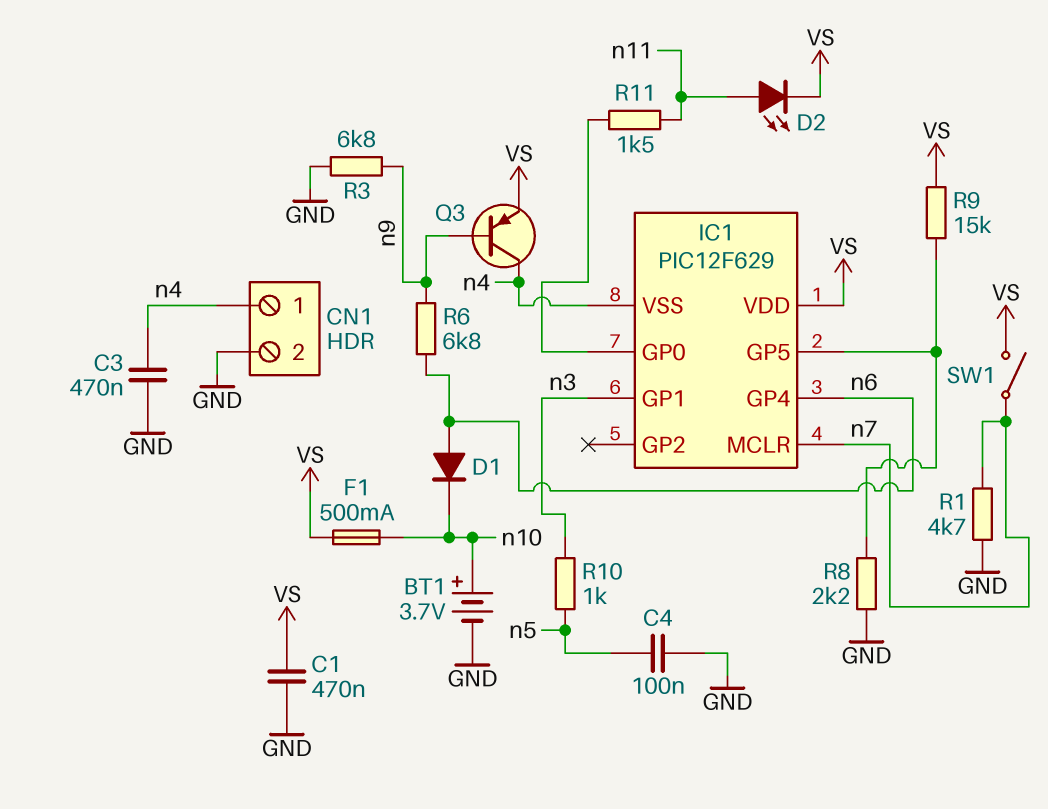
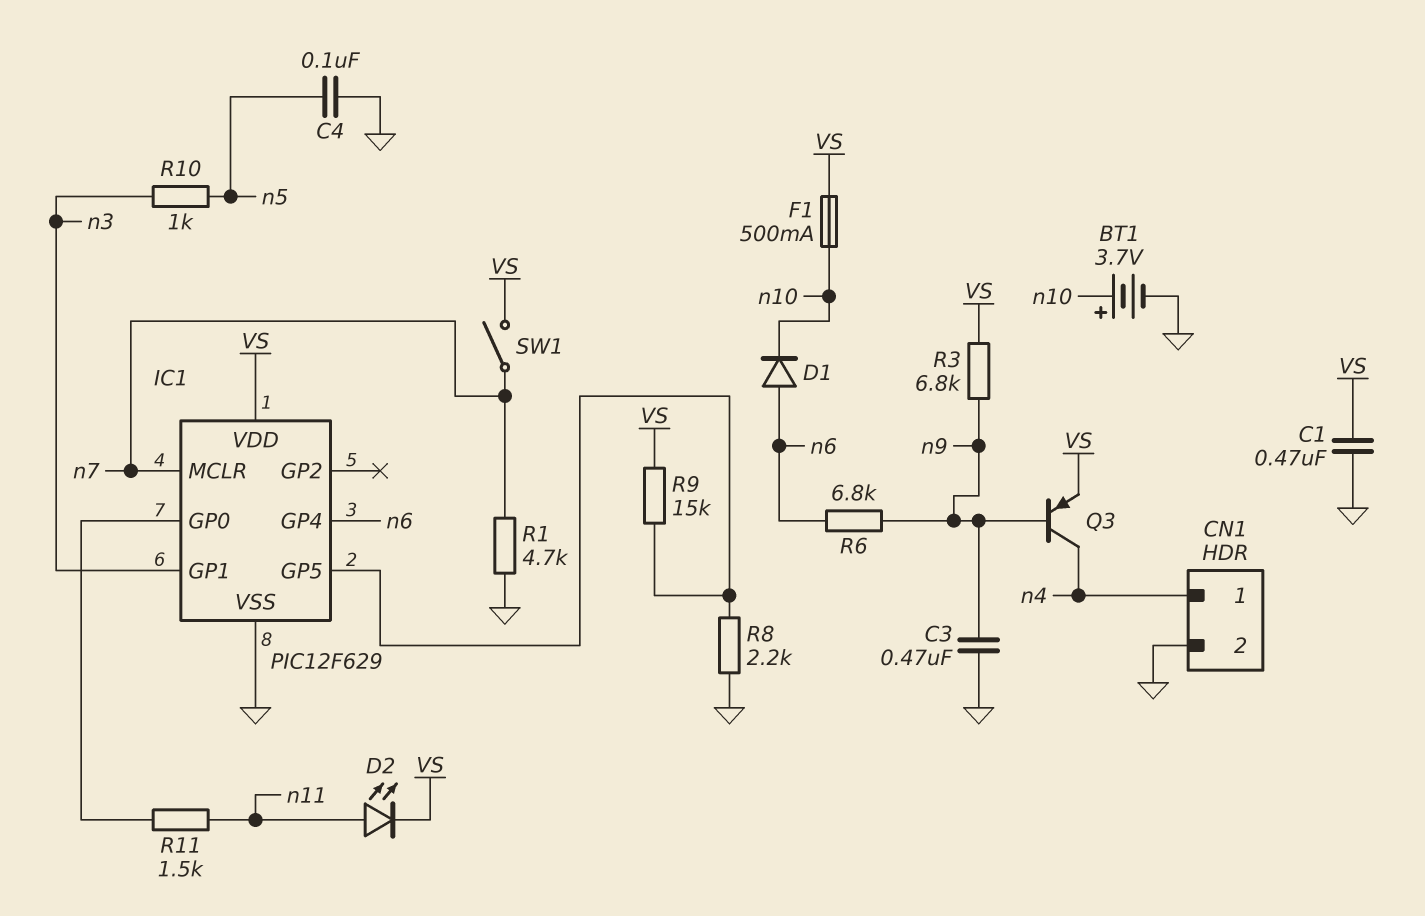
C3: 470nF (GND, n4) -> 470nF (GND, n9)
IC1 pin VSS: n4 -> GND
R3: 6.8k (GND, n9) -> 6.8k (VS, n9)

